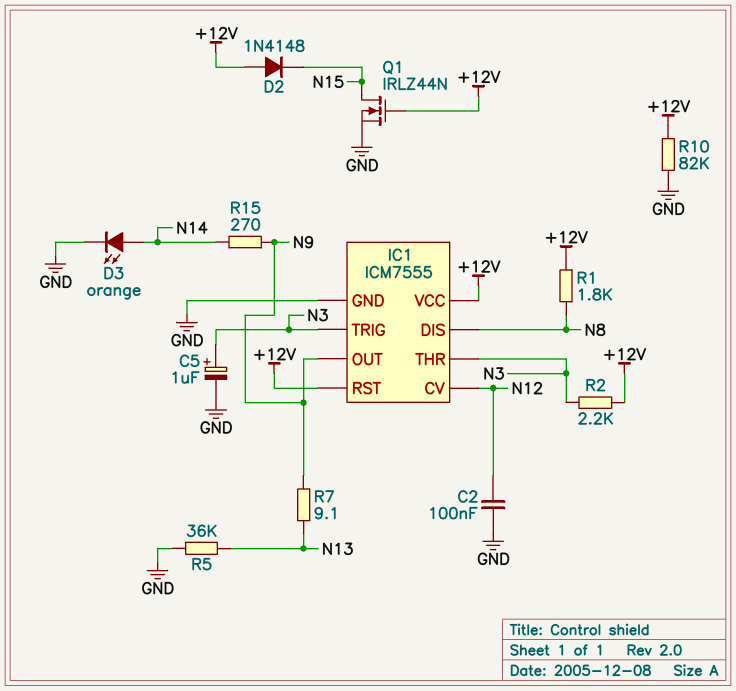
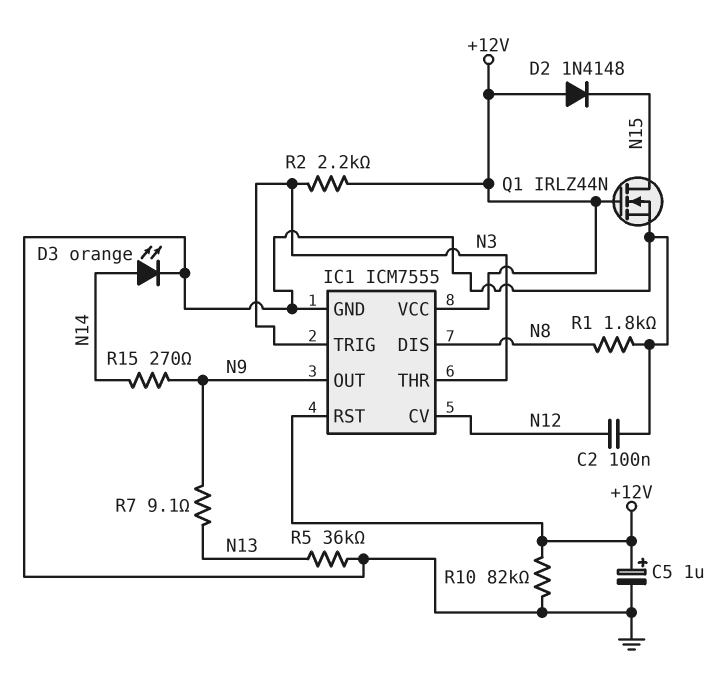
C5: 1uF (plus N3, minus GND) -> 1uF (plus +12V, minus GND)
R1: 1.8k (+12V, N8) -> 1.8k (GND, N8)

